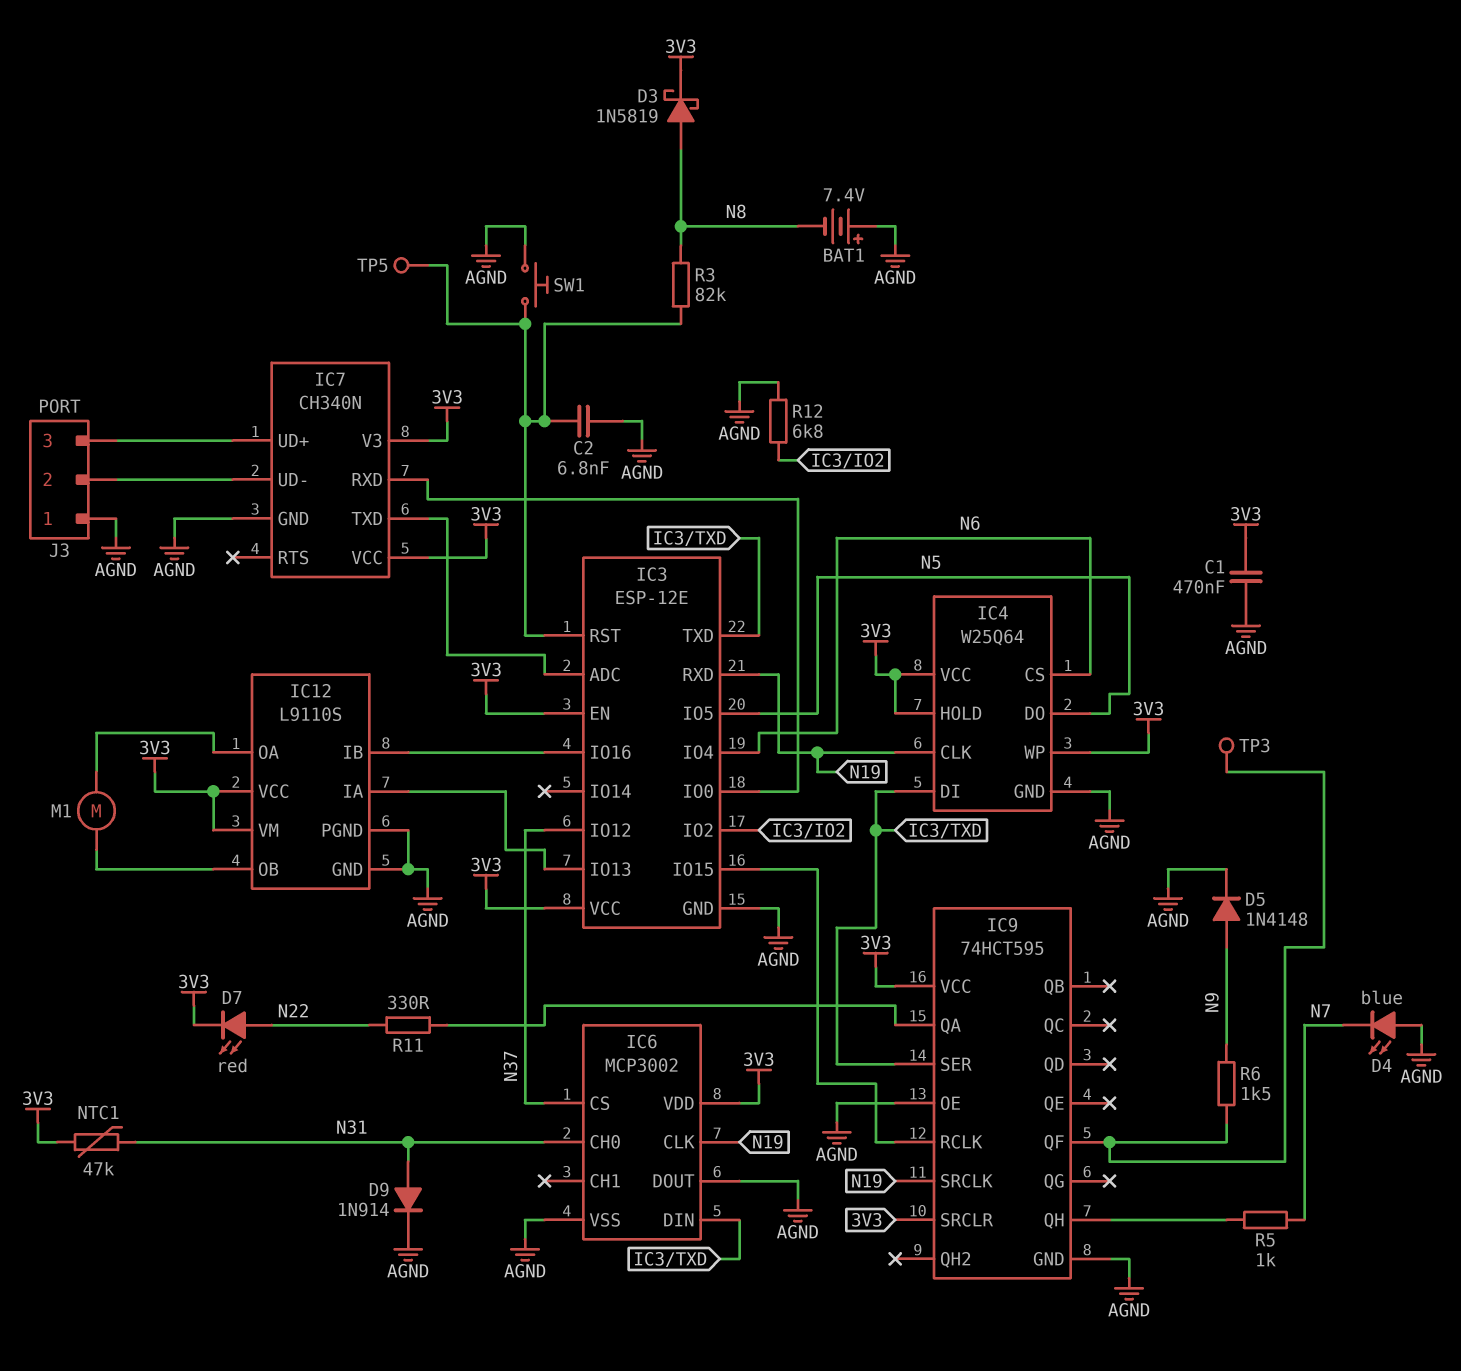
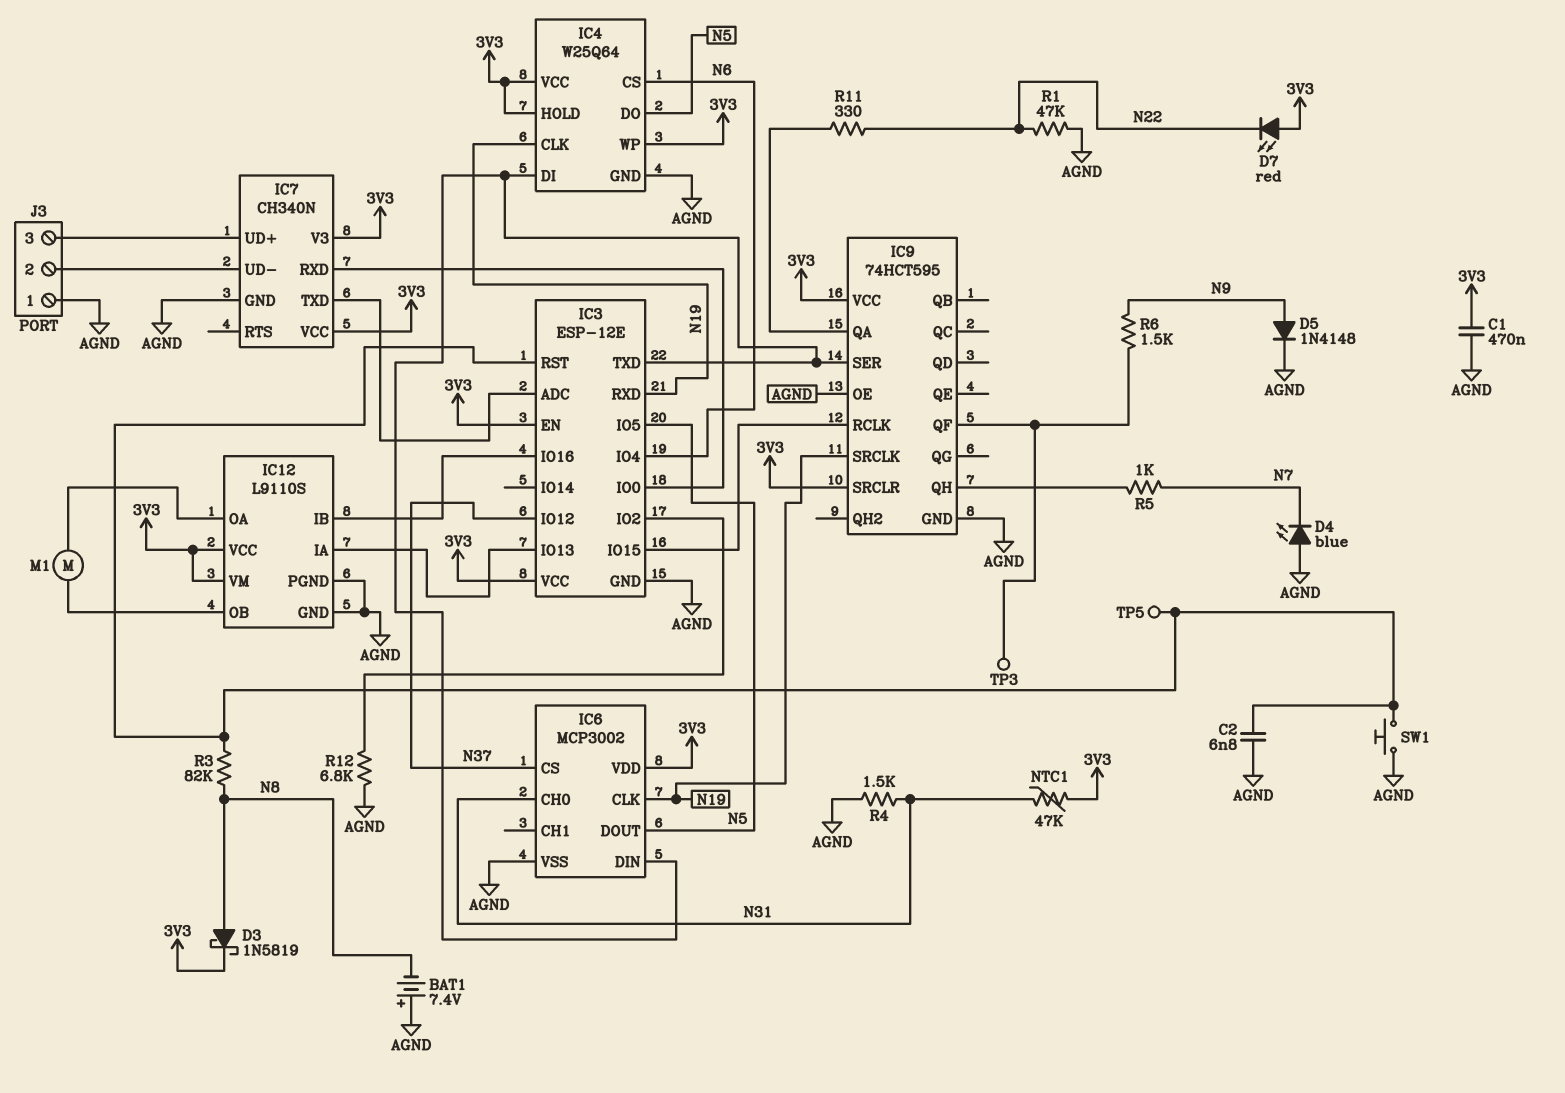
D7: LED red (A N22, K 3V3) -> LED red (A 3V3, K N22)
D9: diode 1N914 (A N31, K AGND) -> none
IC6 pin DOUT: AGND -> N5
R1: none -> 47k (AGND, N22)
R4: none -> 1.5k (AGND, N31)

